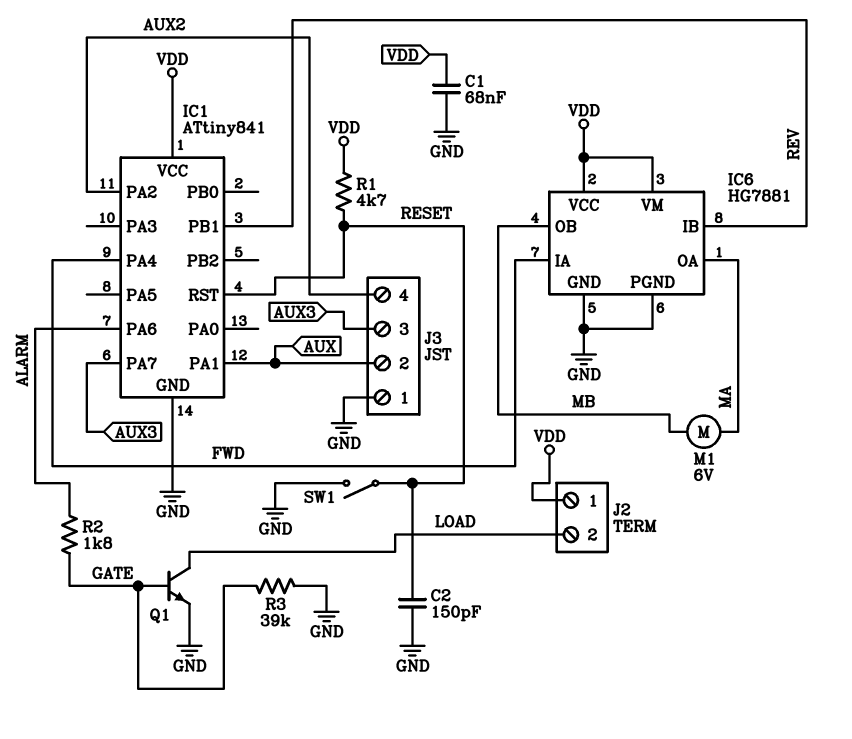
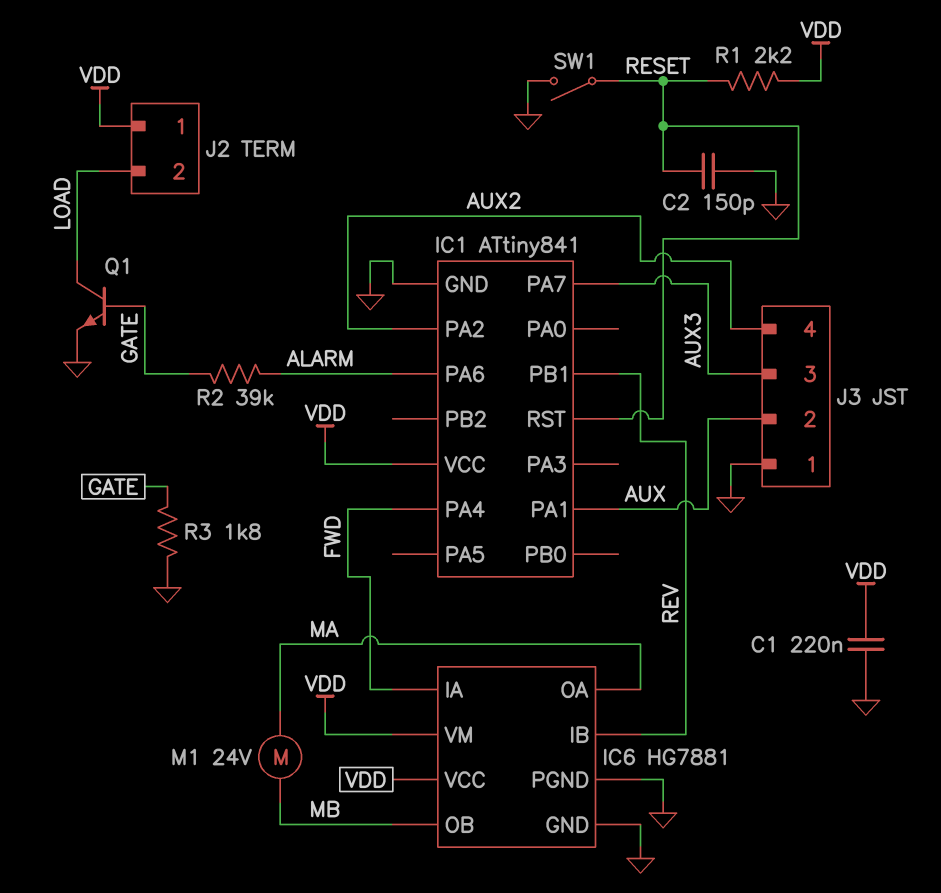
C1: 68nF (GND, VDD) -> 220nF (GND, VDD)
M1: motor 6V (MA, MB) -> motor 24V (MA, MB)
R1: 4.7k (RESET, VDD) -> 2.2k (RESET, VDD)
R2: 1.8k (ALARM, GATE) -> 39k (ALARM, GATE)
R3: 39k (GATE, GND) -> 1.8k (GATE, GND)

